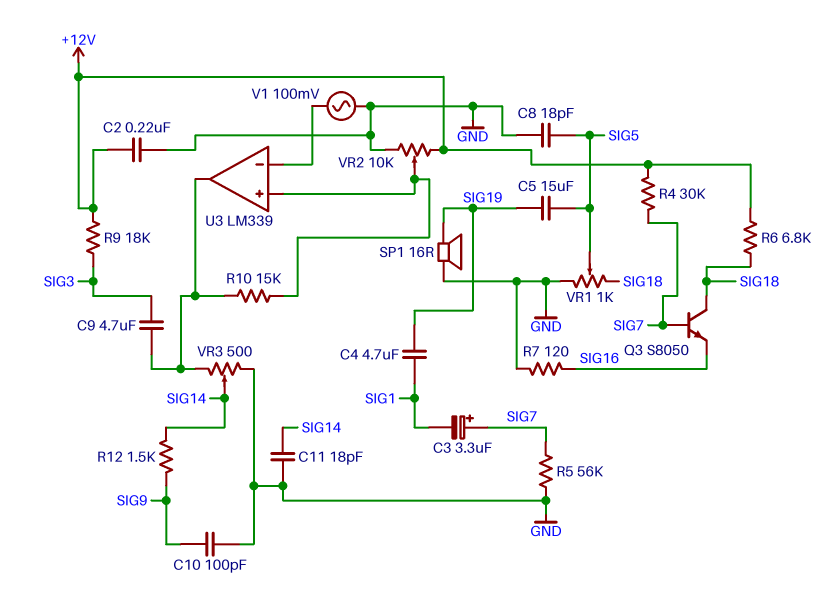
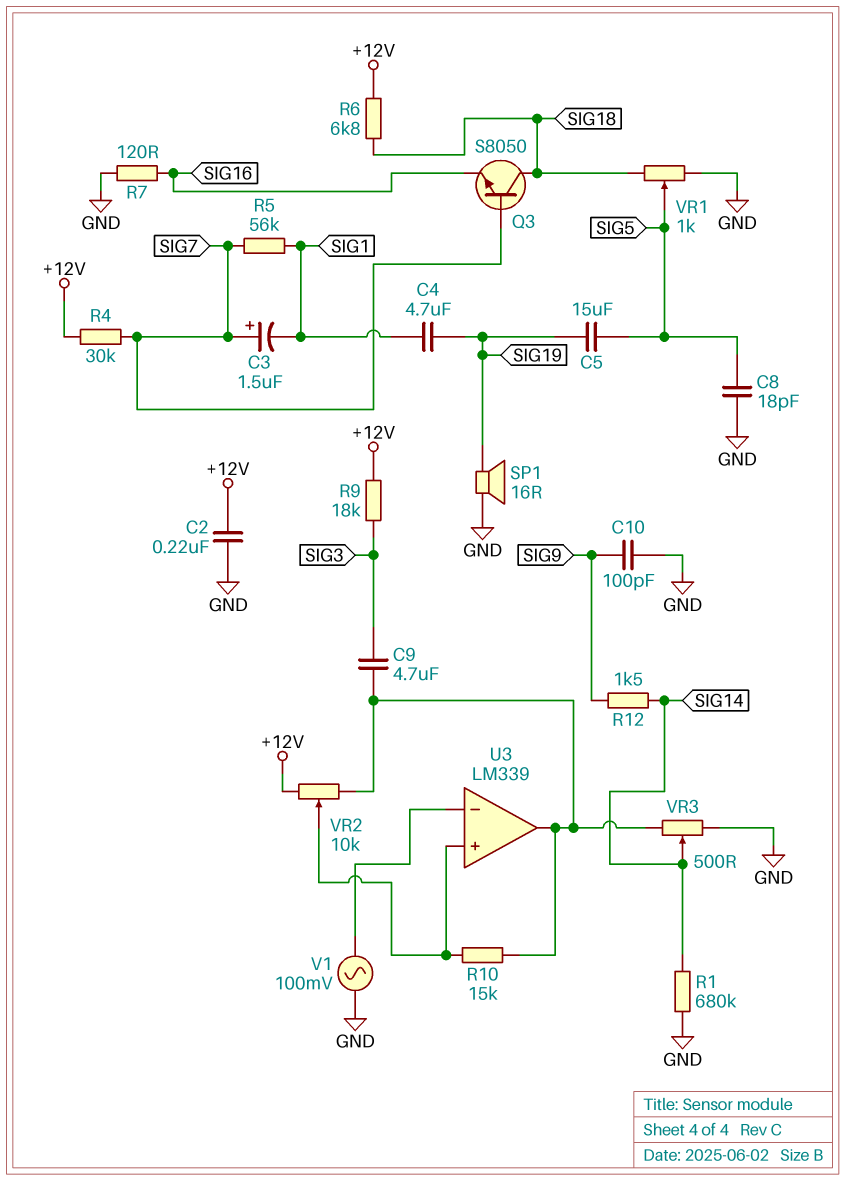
C3: 3.3uF (plus SIG7, minus SIG1) -> 1.5uF (plus SIG7, minus SIG1)
C11: 18pF (GND, SIG14) -> none
R1: none -> 680k (GND, SIG14)
R5: 56k (GND, SIG7) -> 56k (SIG1, SIG7)
VR2: 10k (+12V, GND, wiper U3/in+) -> 10k (+12V, U3/out, wiper U3/in+)

